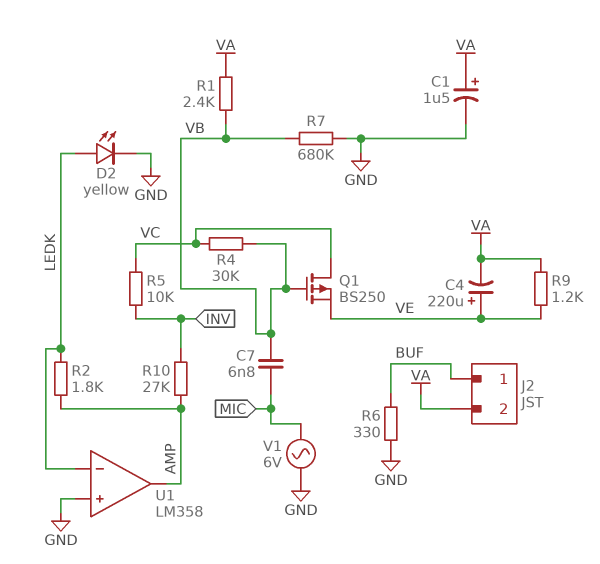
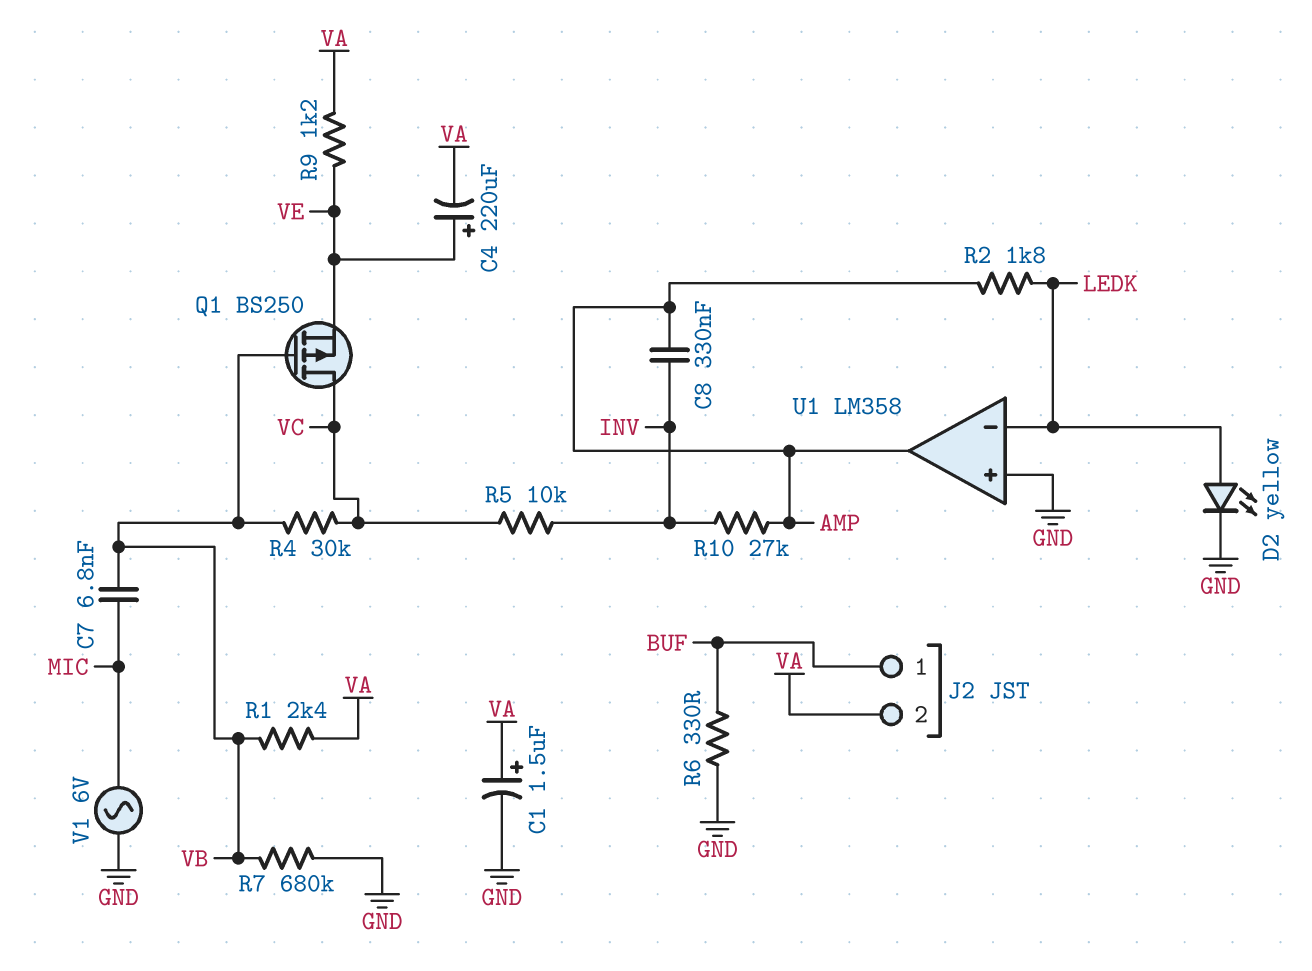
C8: none -> 330nF (AMP, INV)

